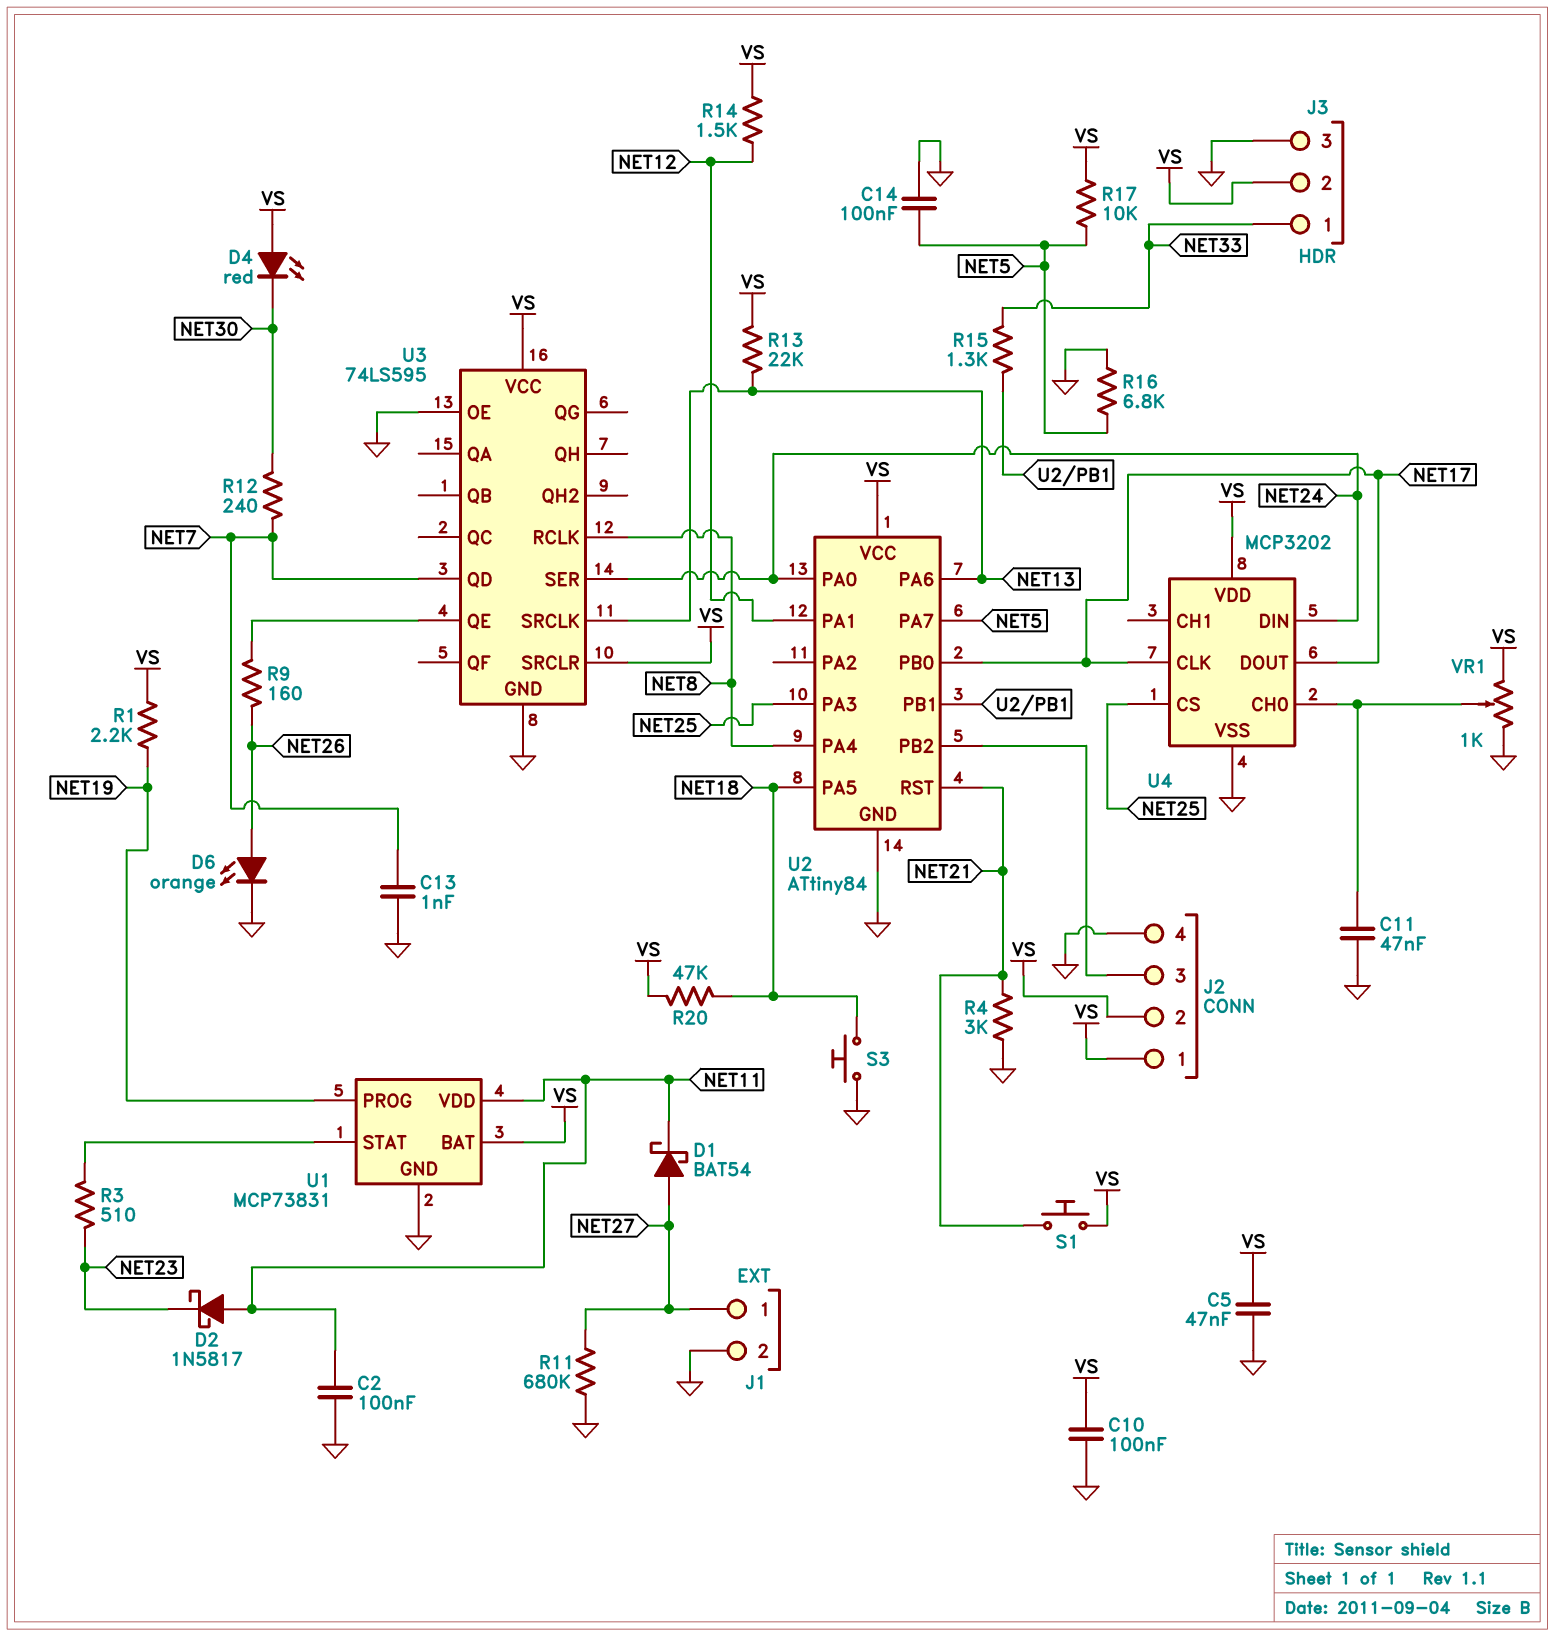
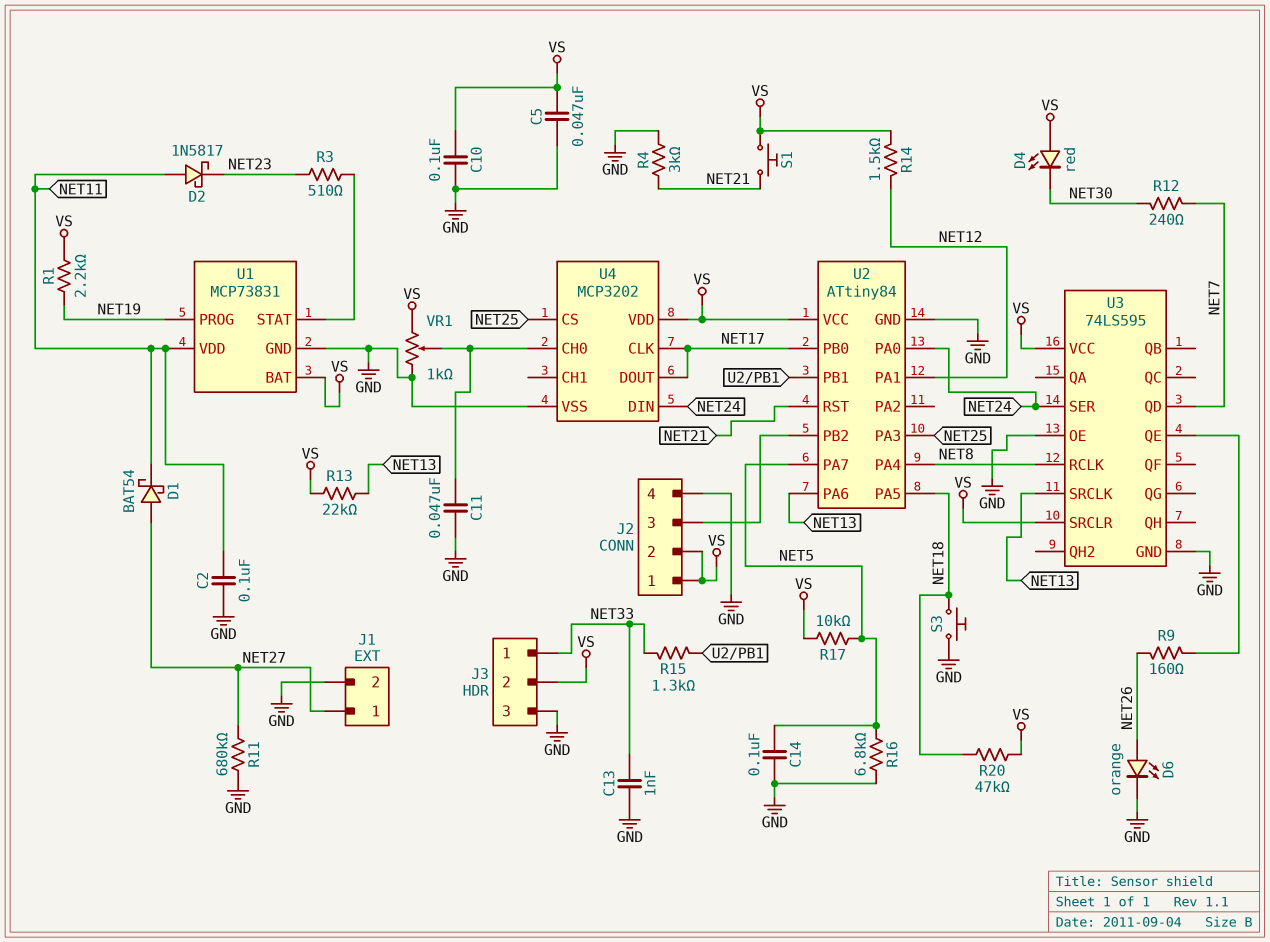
C13: 1nF (GND, NET7) -> 1nF (GND, NET33)

